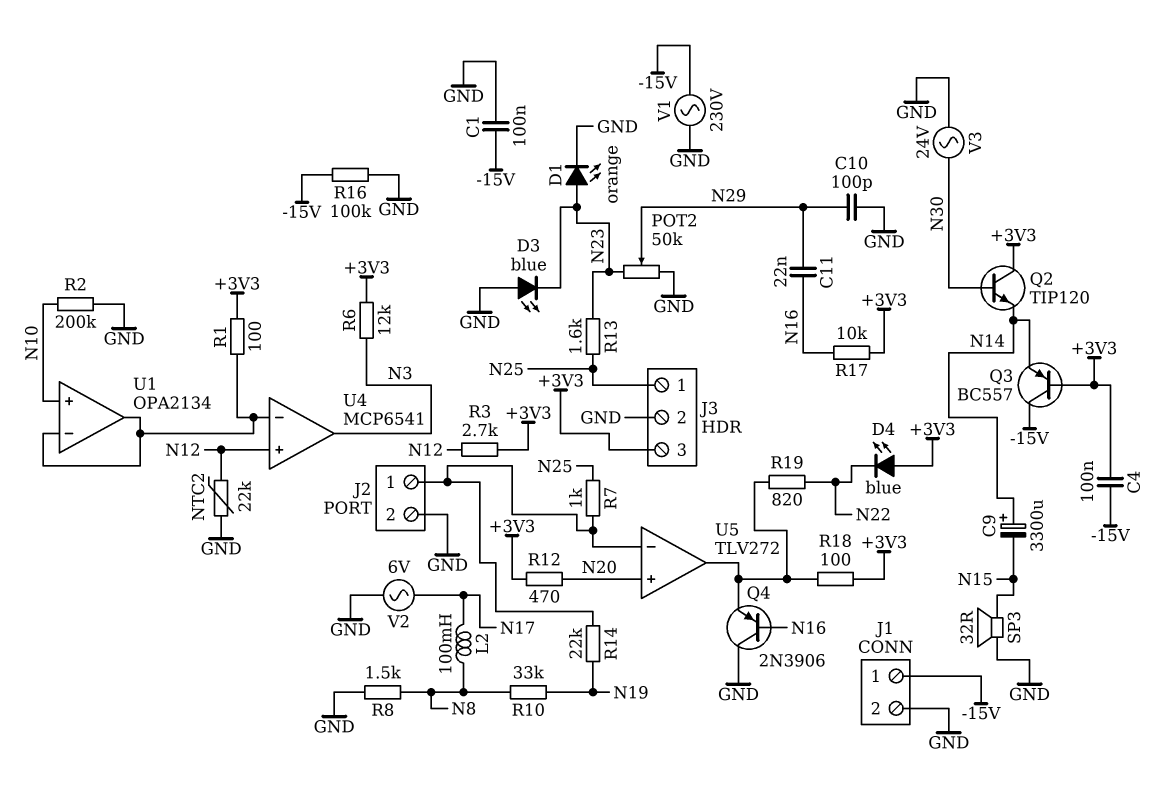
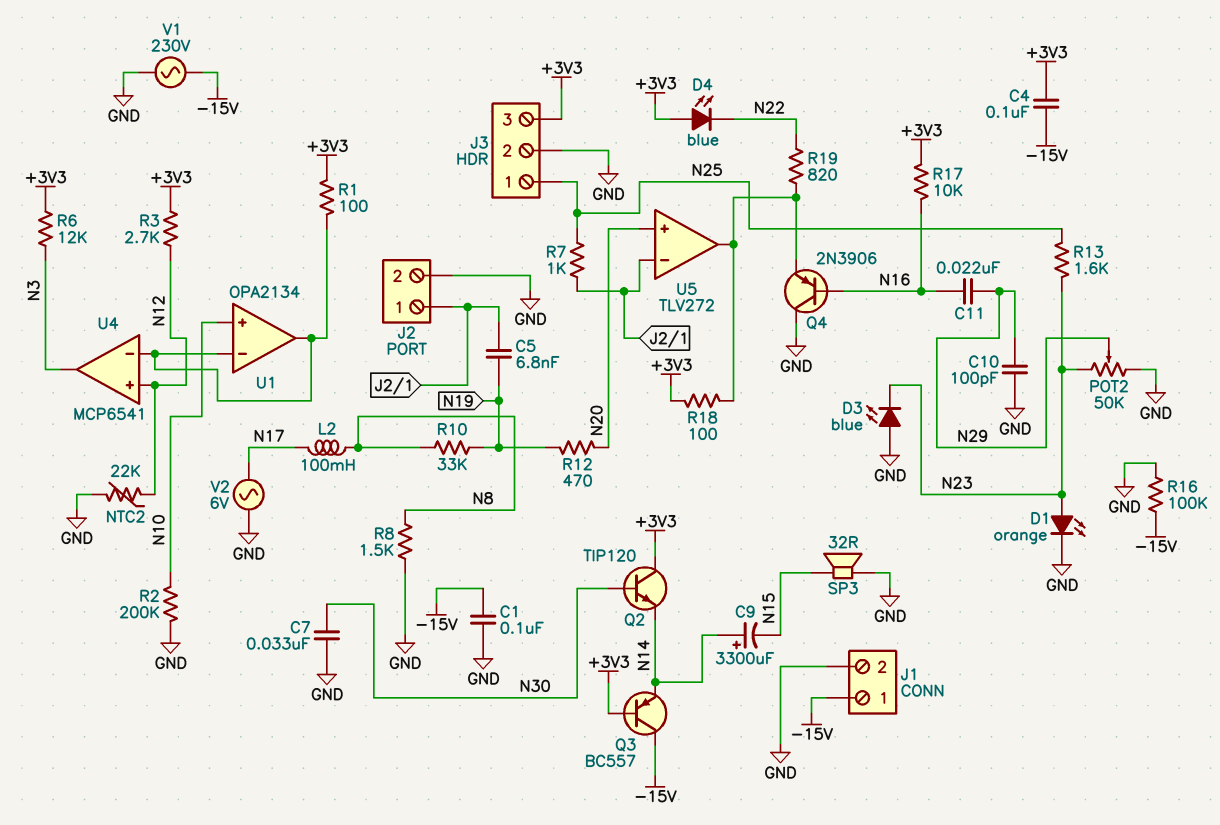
C5: none -> 6.8nF (J2/1, N19)
C7: none -> 33nF (GND, N30)
R12: 470 (+3V3, N20) -> 470 (N19, N20)
R14: 22k (J2/1, N19) -> none
V3: AC 24V (GND, N30) -> none

